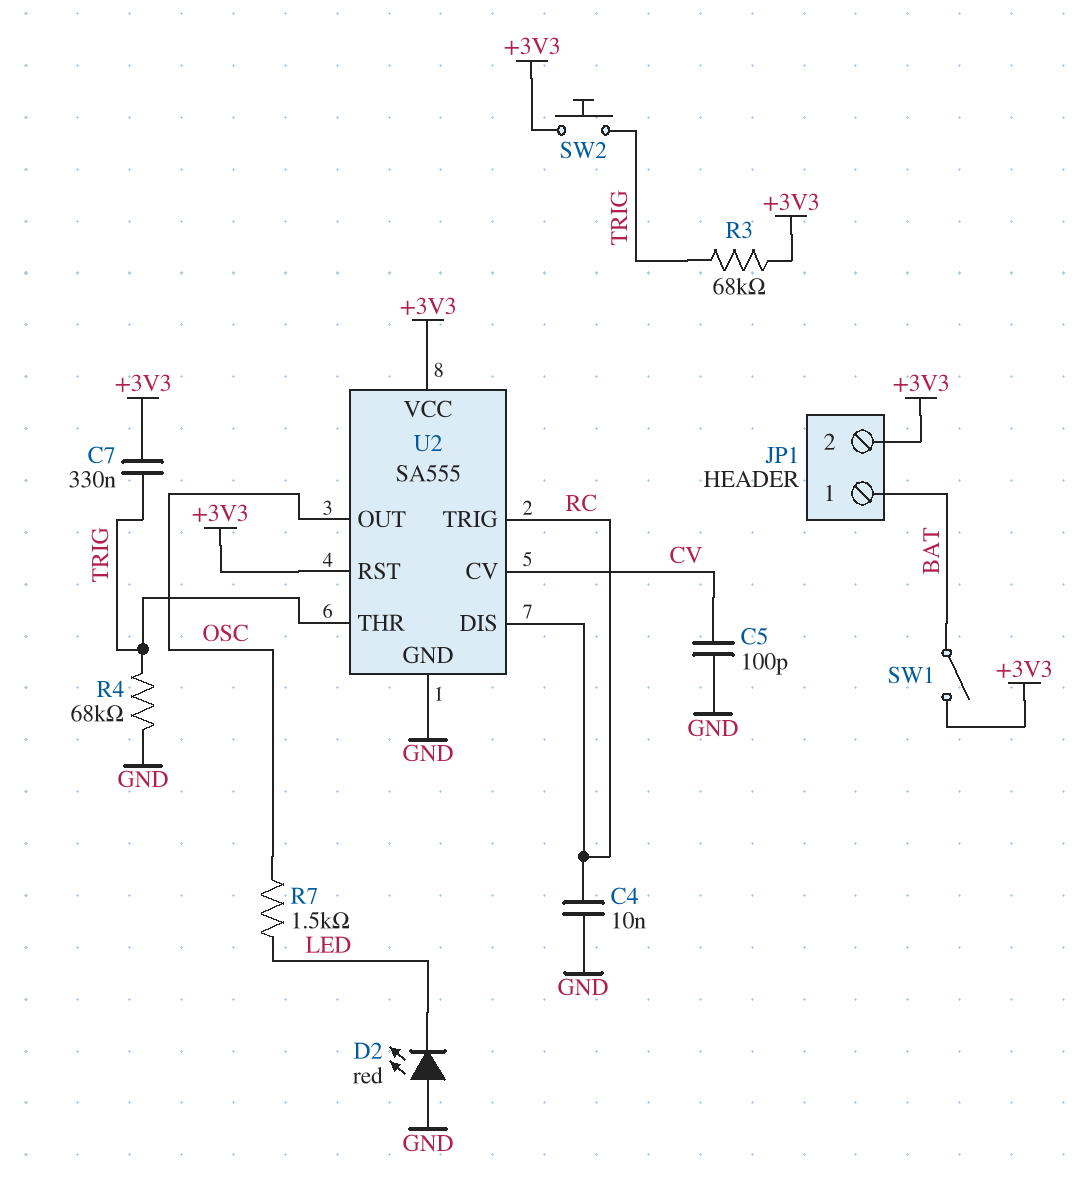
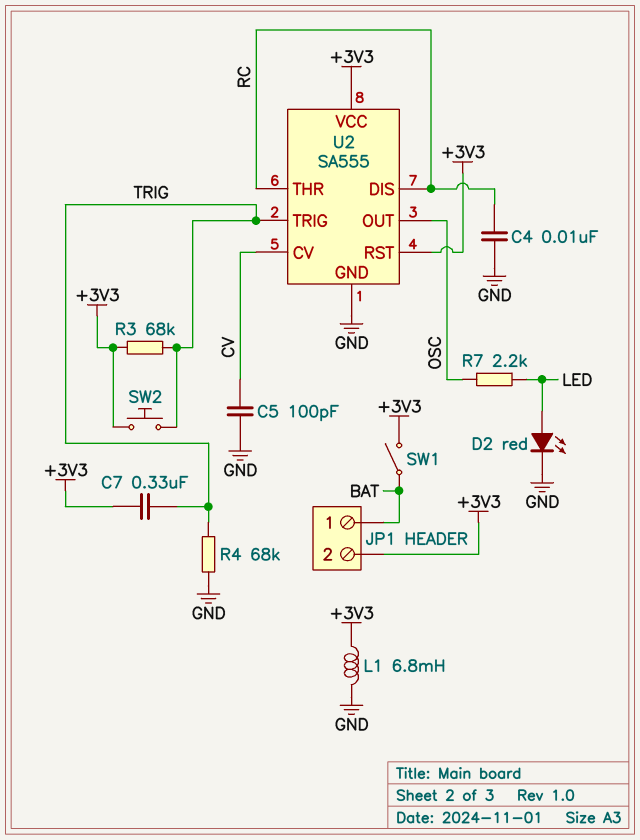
D2: LED red (A GND, K LED) -> LED red (A LED, K GND)
L1: none -> 6.8mH (+3V3, GND)
R7: 1.5k (LED, OSC) -> 2.2k (LED, OSC)
U2 pin THR: TRIG -> RC
U2 pin TRIG: RC -> TRIG

